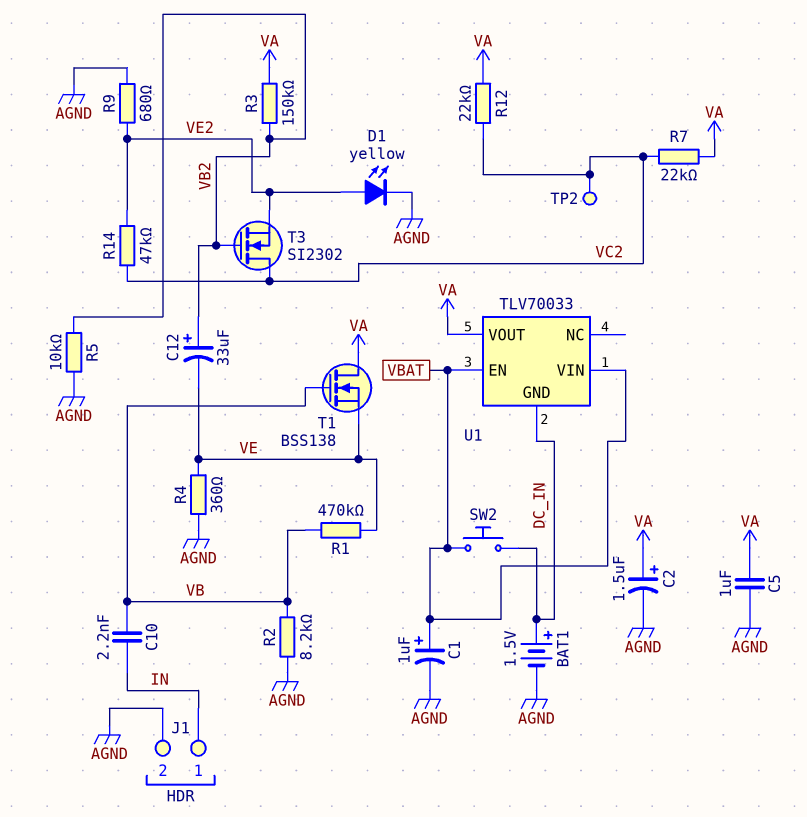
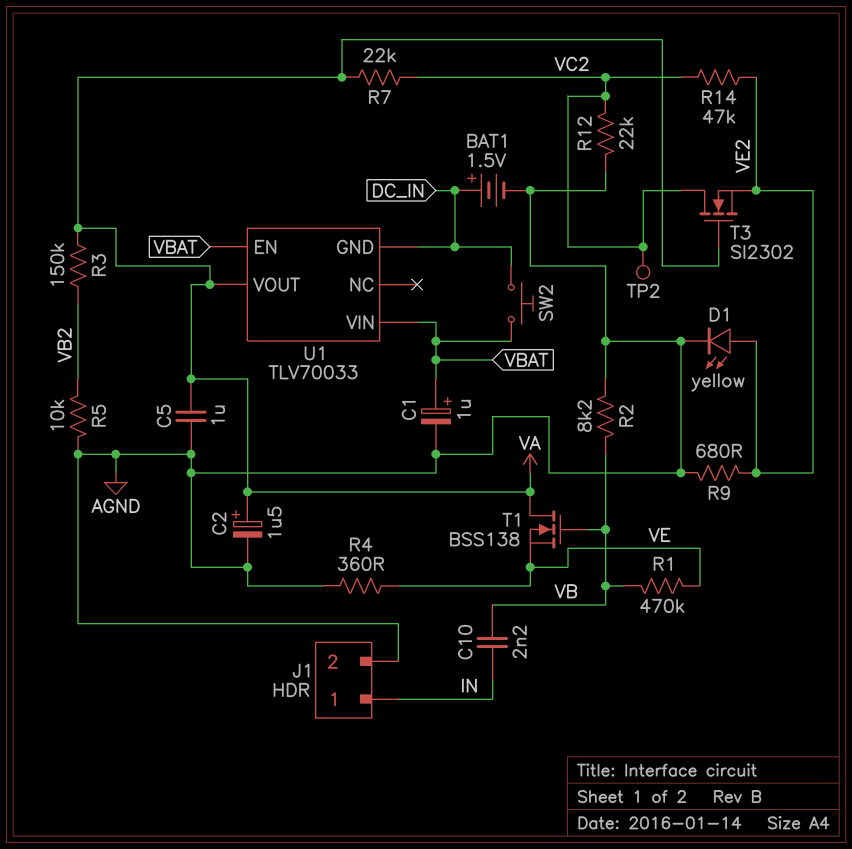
C12: 33uF (plus VB2, minus VE) -> none
R12: 22k (VA, VC2) -> 22k (AGND, VC2)
T3: NMOS SI2302 (G VB2, D VC2, S VE2) -> NMOS SI2302 (G VA, D VC2, S VE2)

